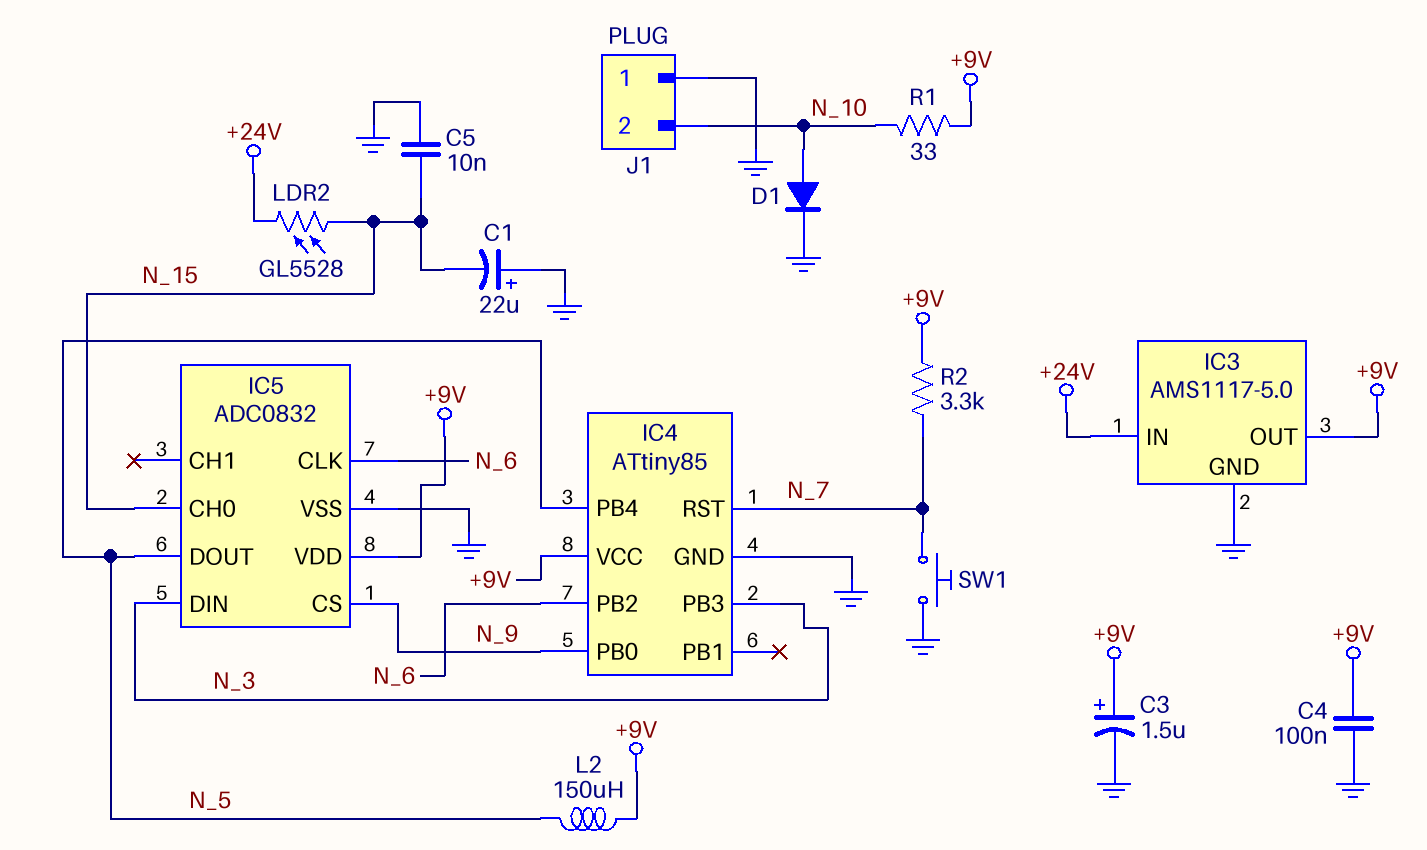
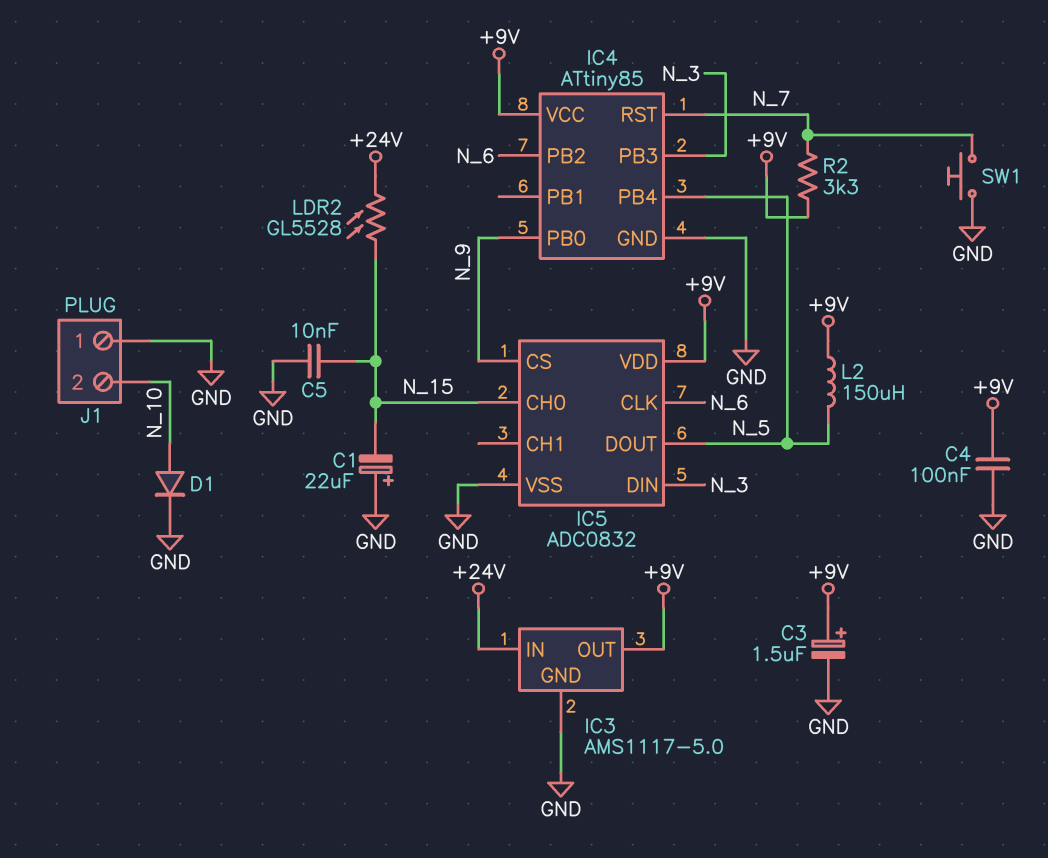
R1: 33 (+9V, N_10) -> none

